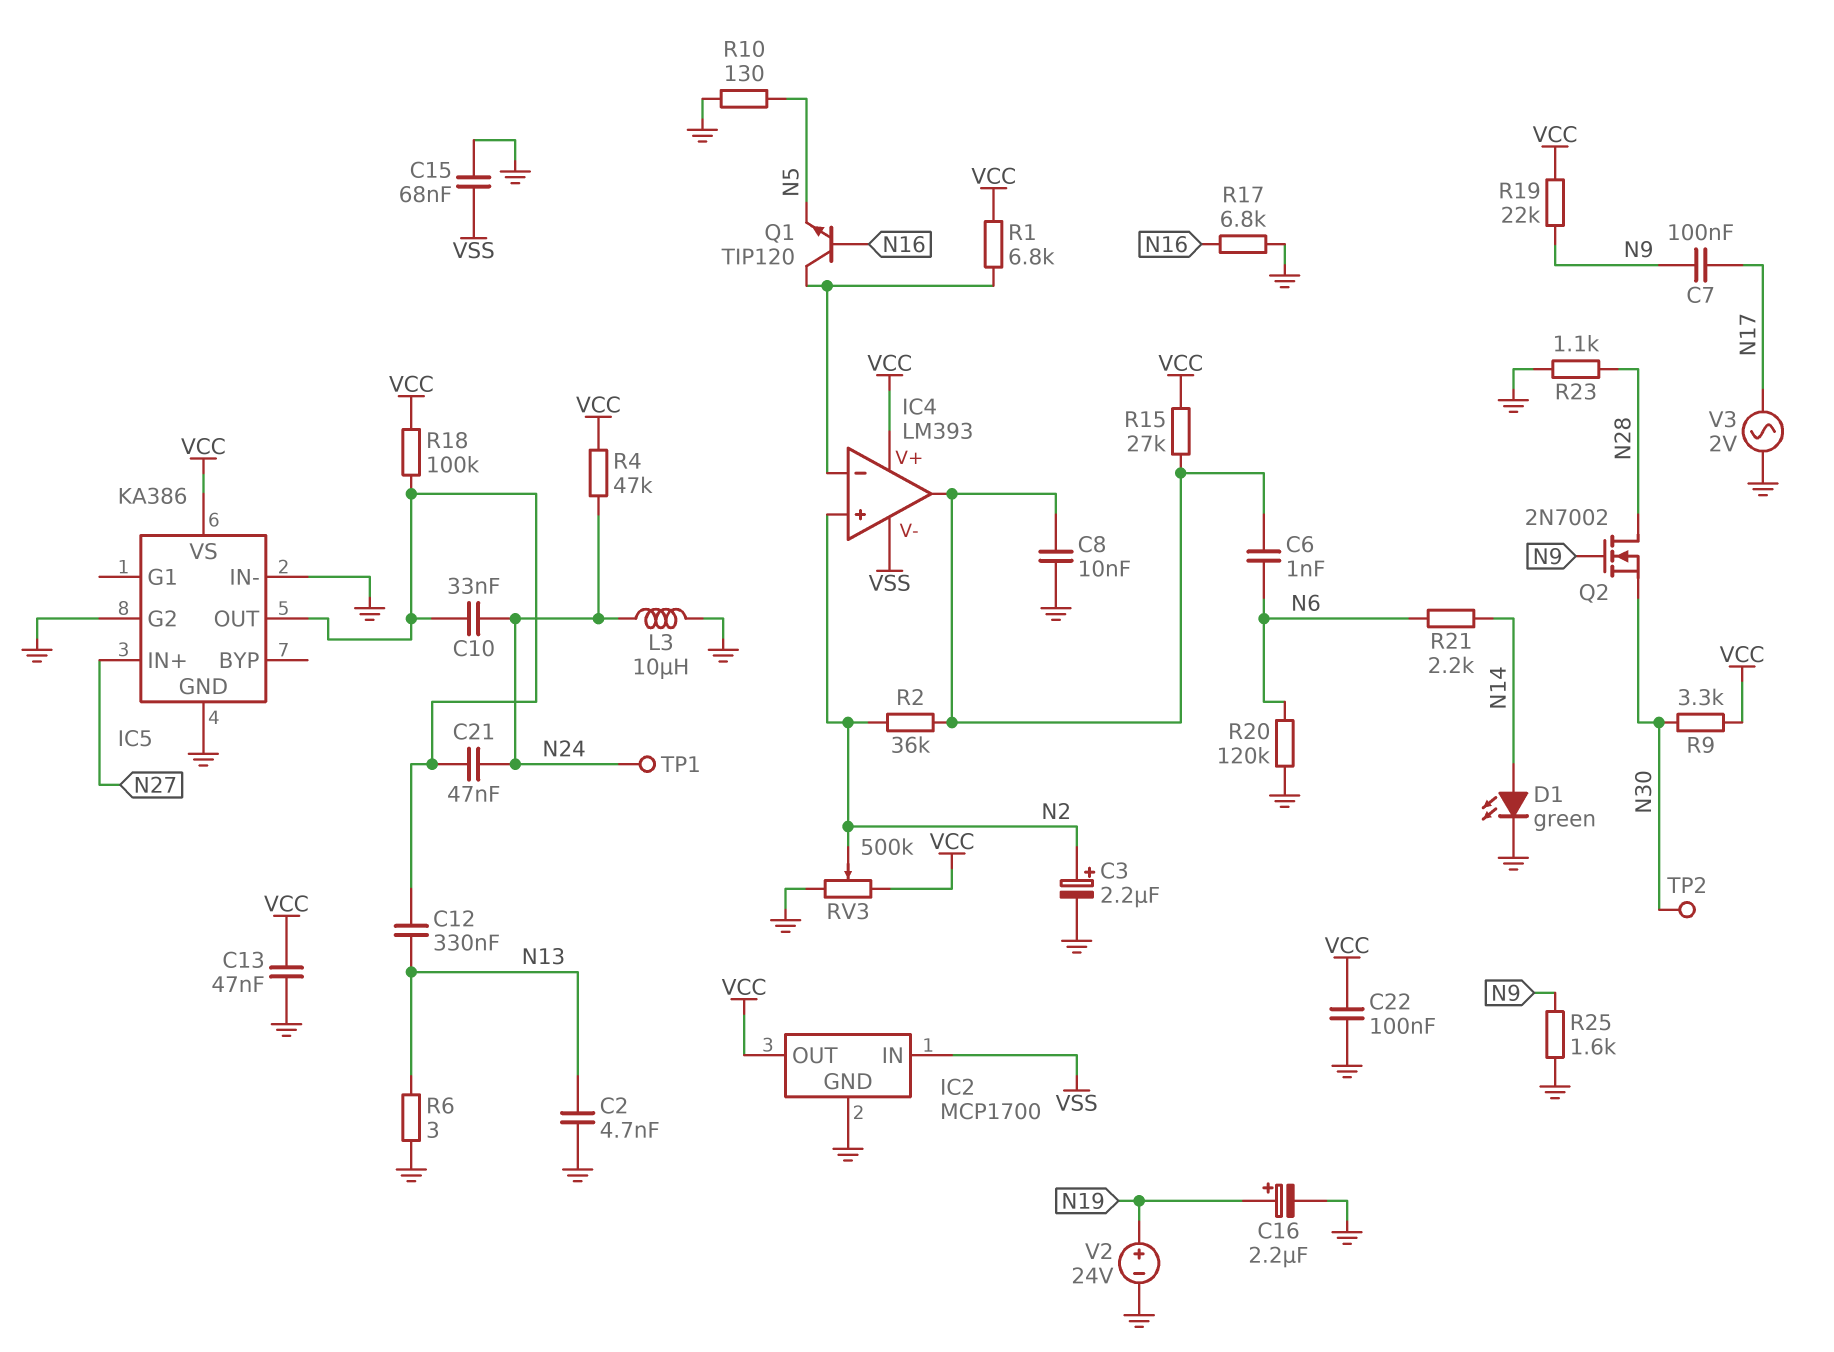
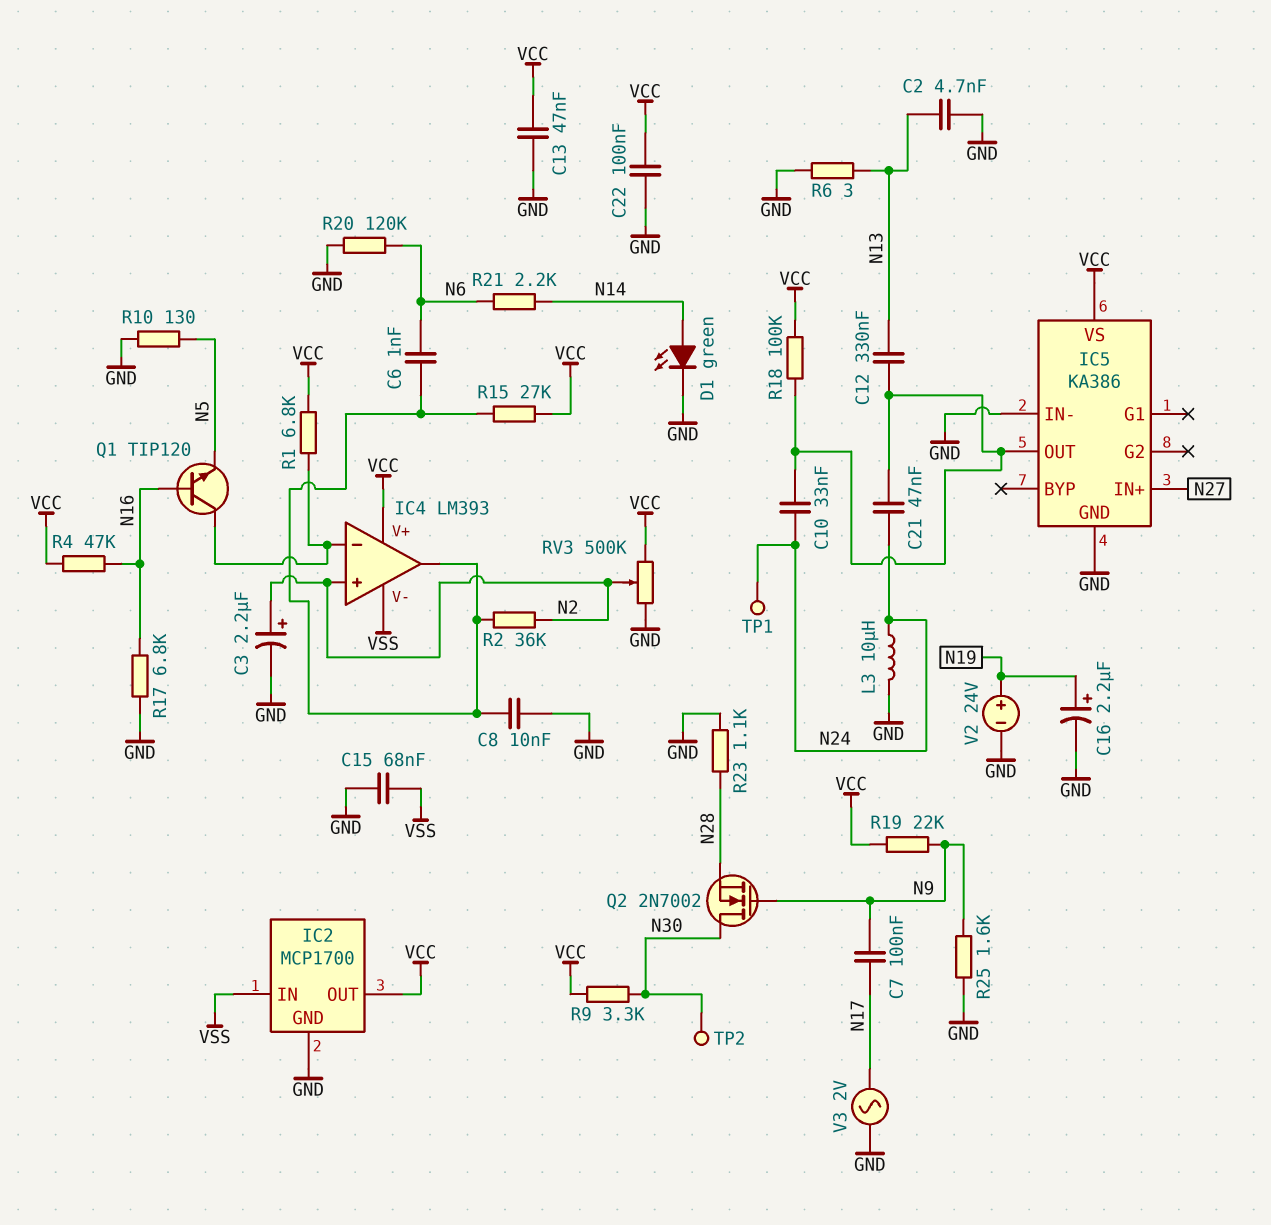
IC5 pin G2: GND -> none
Q2: NMOS 2N7002 (G N9, D N28, S N30) -> NMOS 2N7002 (G N9, D N30, S N28)
R4: 47k (N24, VCC) -> 47k (N16, VCC)

